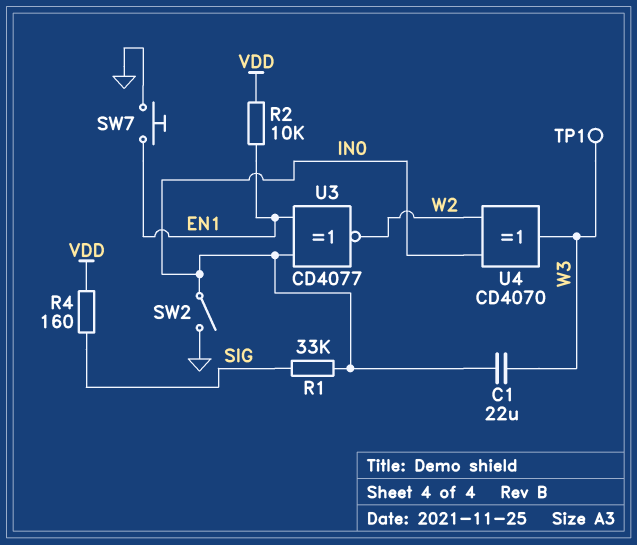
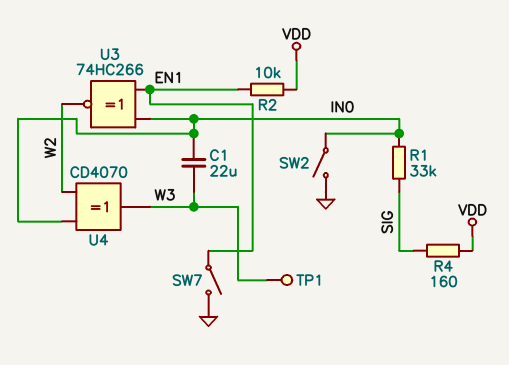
SW7: button (EN1, GND) -> switch (EN1, GND)
U3: XNOR CD4077 (in EN1, in IN0, out W2) -> XNOR 74HC266 (in EN1, in IN0, out W2)

